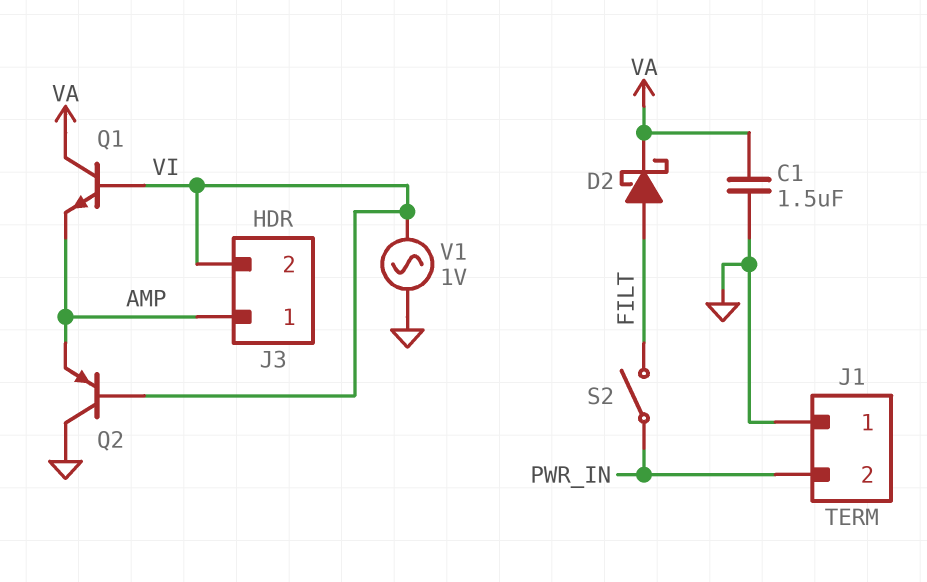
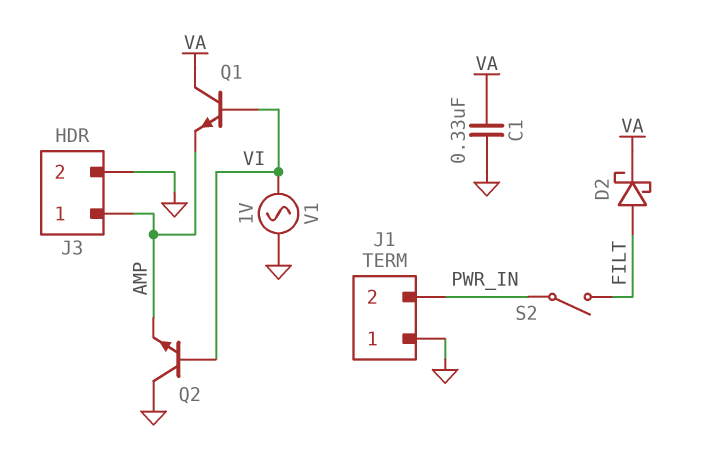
C1: 1.5uF (GND, VA) -> 330nF (GND, VA)
J3 pin 2: VI -> GND
Q2: PNP (B VI, C GND, E AMP) -> NPN (B VI, C GND, E AMP)

